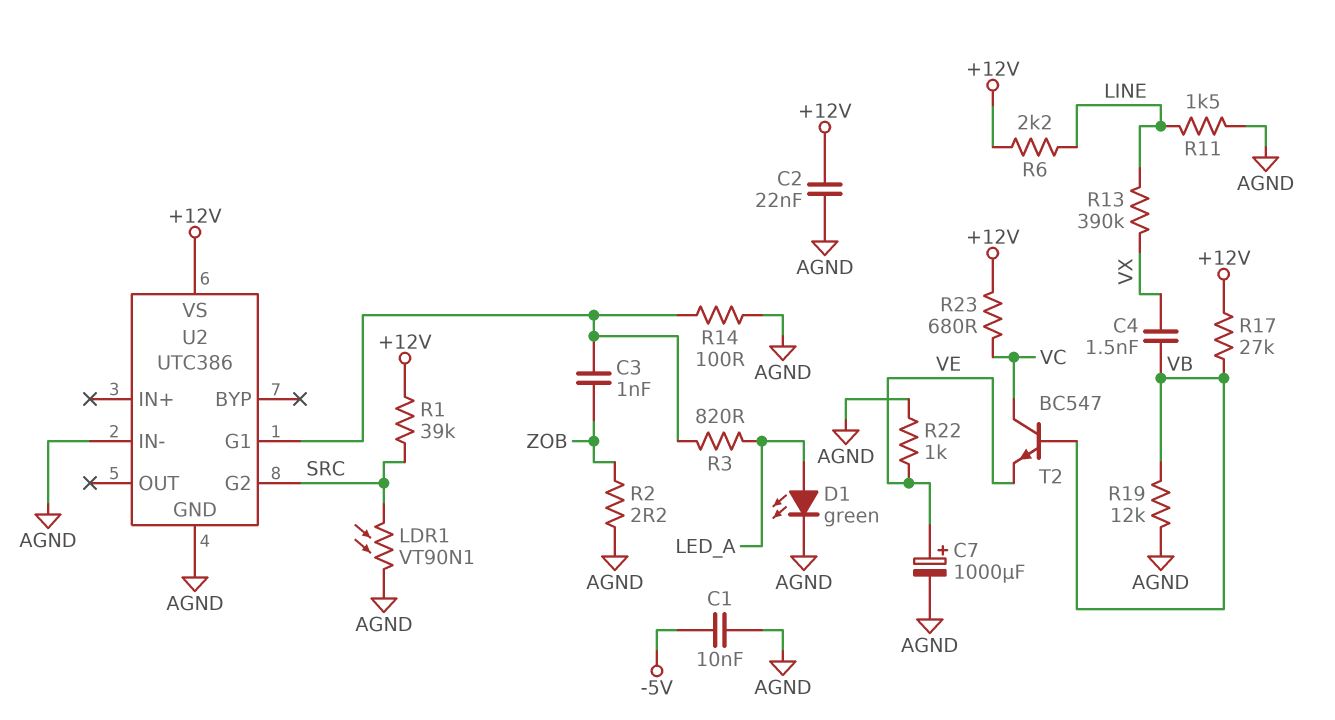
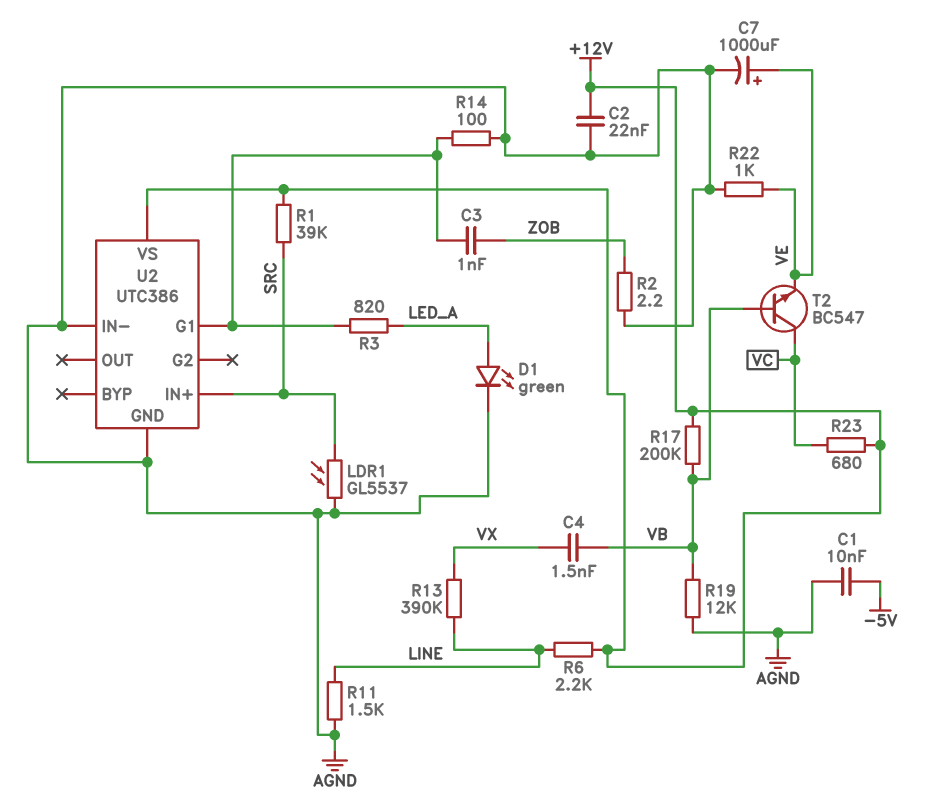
LDR1: VT90N1 (AGND, SRC) -> GL5537 (AGND, SRC)
R17: 27k (+12V, VB) -> 200k (+12V, VB)
U2 pin G2: SRC -> none
U2 pin IN+: none -> SRC

